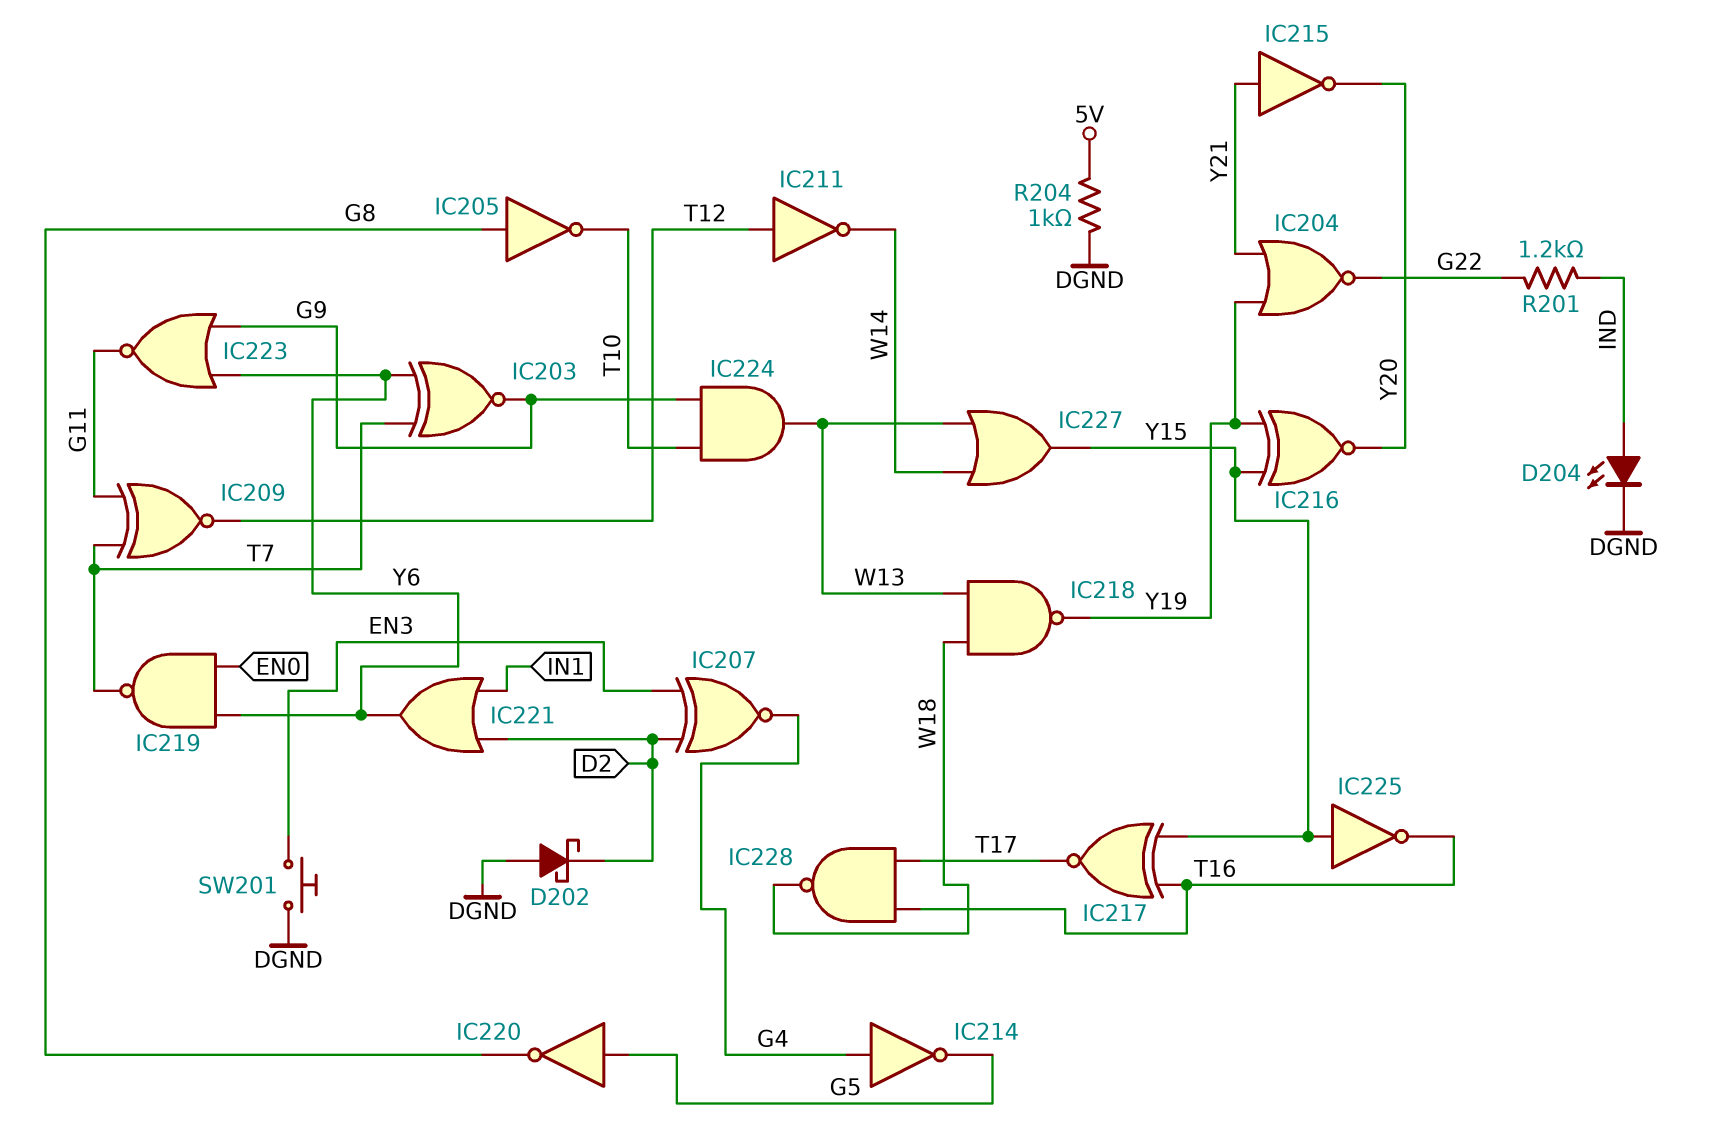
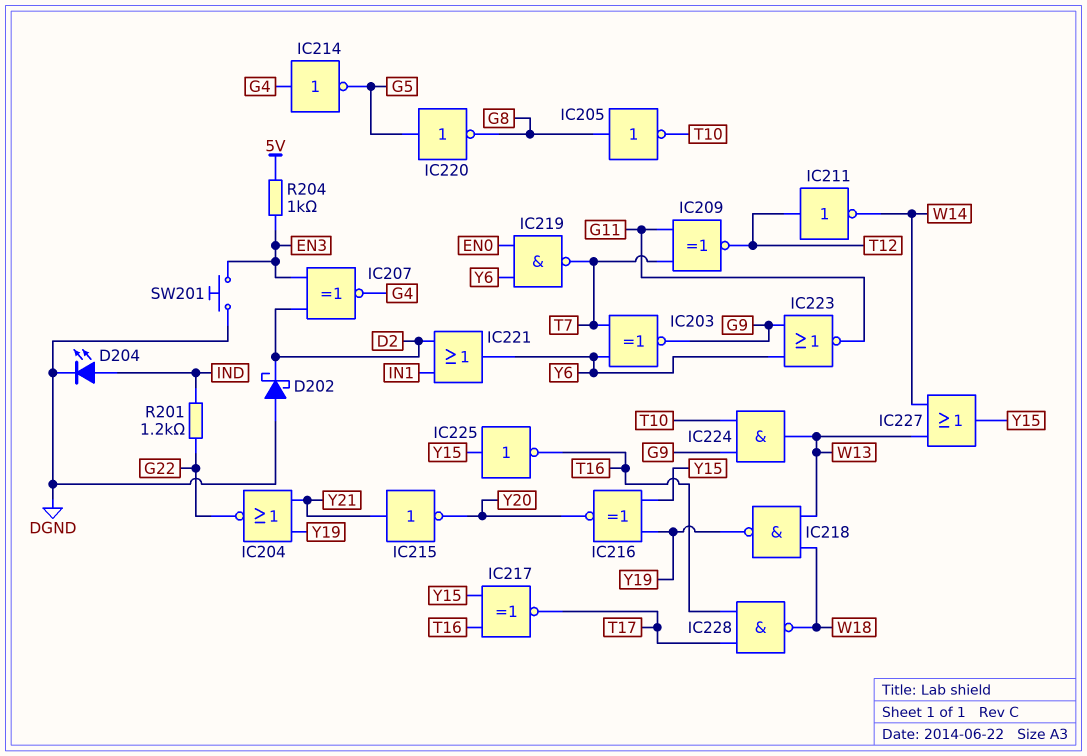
R204: 1k (5V, DGND) -> 1k (5V, EN3)

